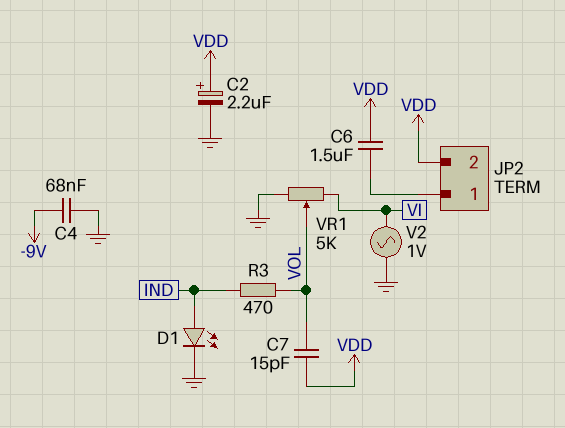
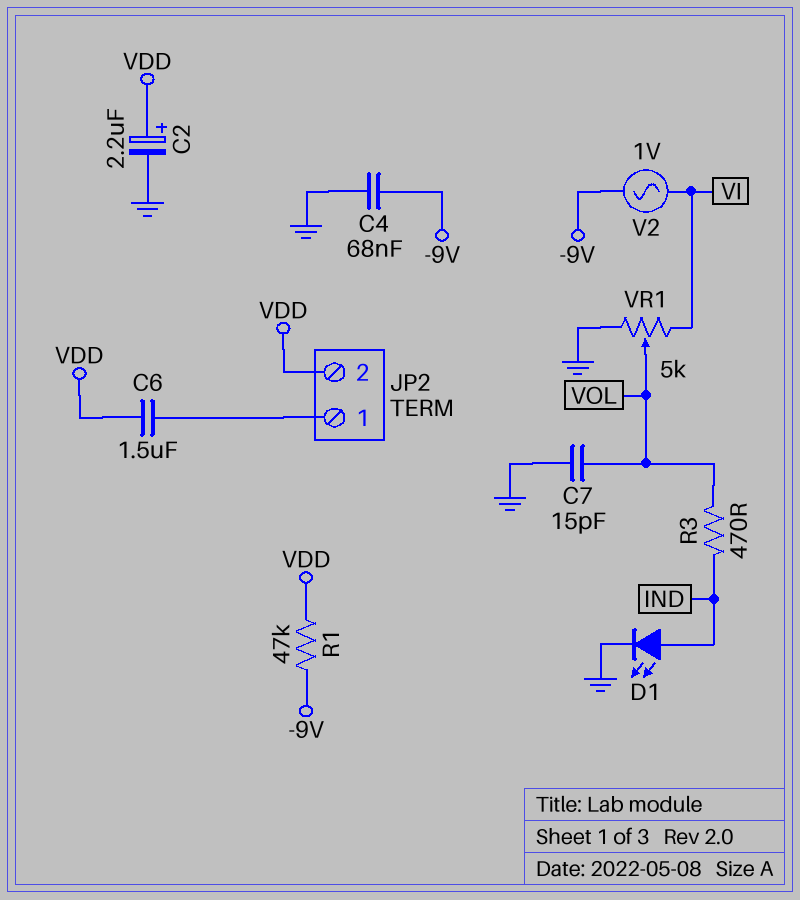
C7: 15pF (VDD, VOL) -> 15pF (GND, VOL)
R1: none -> 47k (-9V, VDD)
V2: AC 1V (GND, VI) -> AC 1V (-9V, VI)

